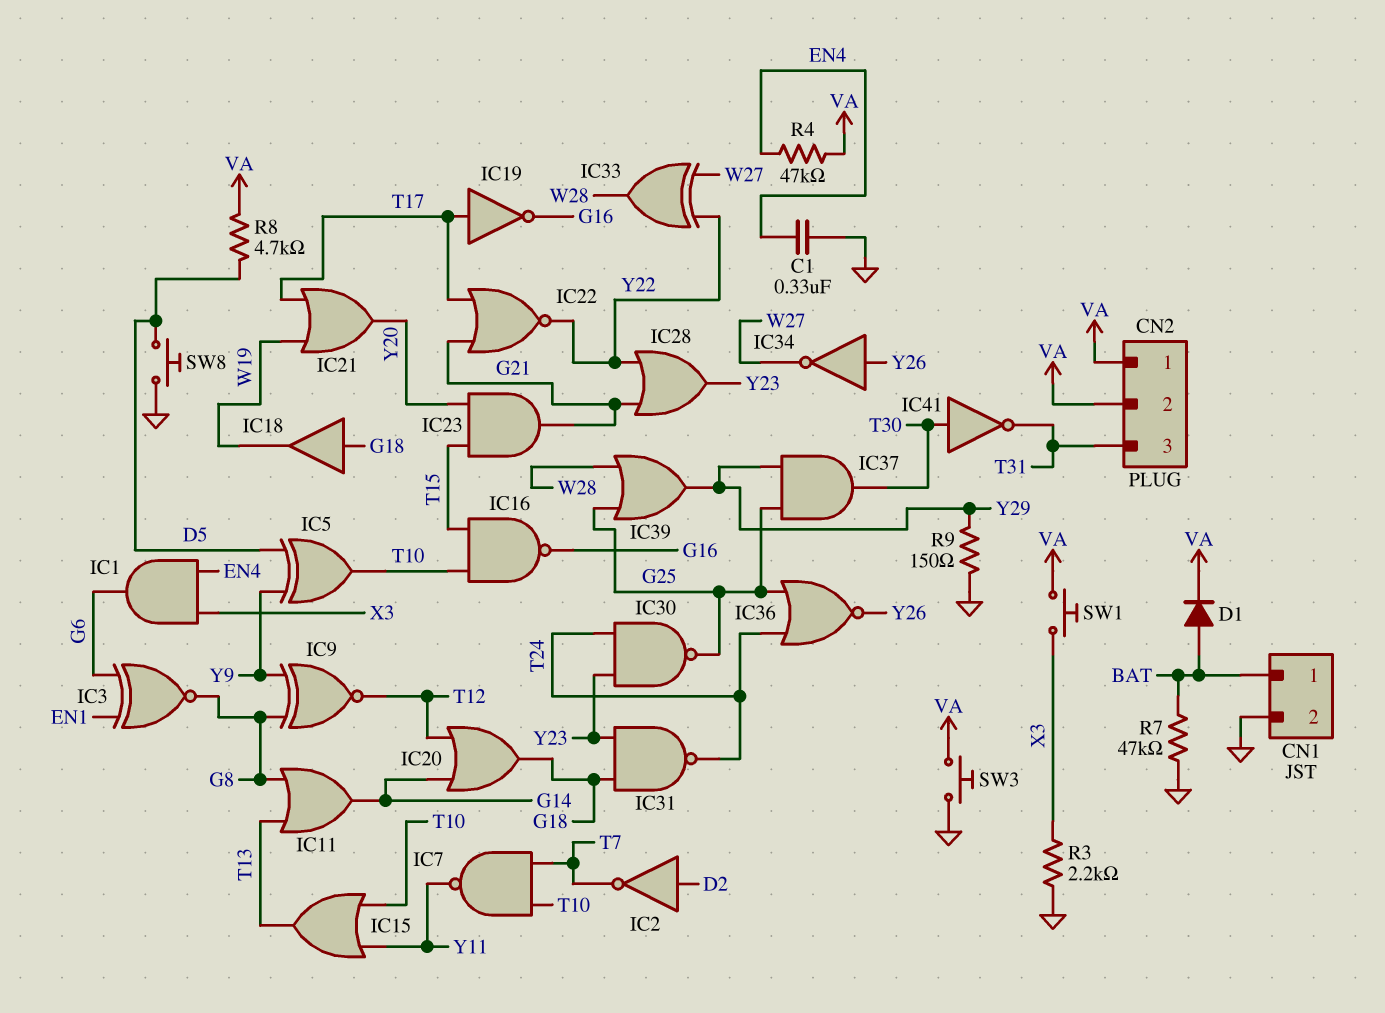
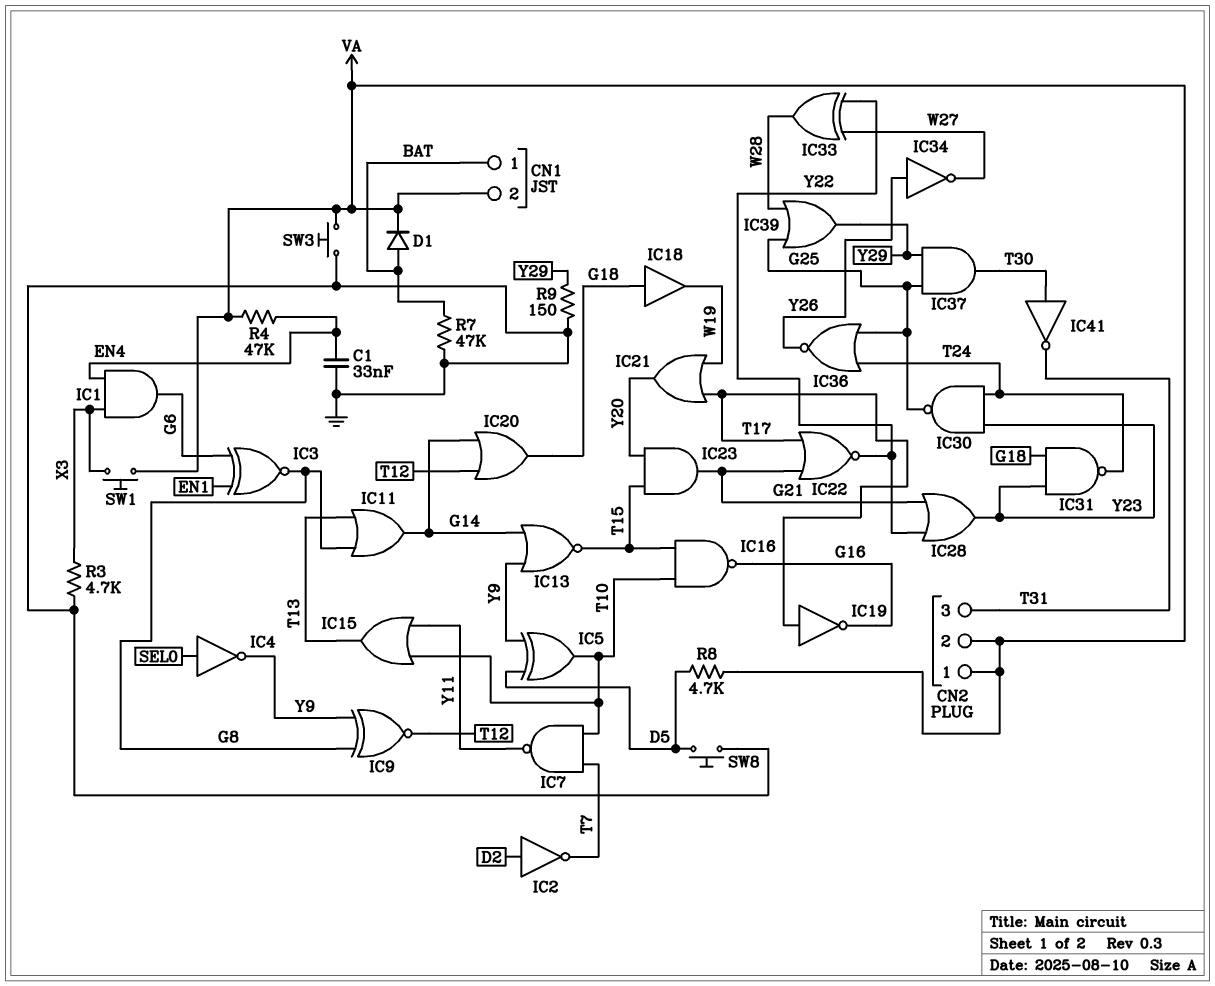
C1: 330nF (EN4, GND) -> 33nF (EN4, GND)
CN1 pin 2: GND -> VA
IC4: none -> NOT (in SEL0, out Y9)
IC13: none -> NOR (in G14, in Y9, out T15)
R3: 2.2k (GND, X3) -> 4.7k (GND, X3)

